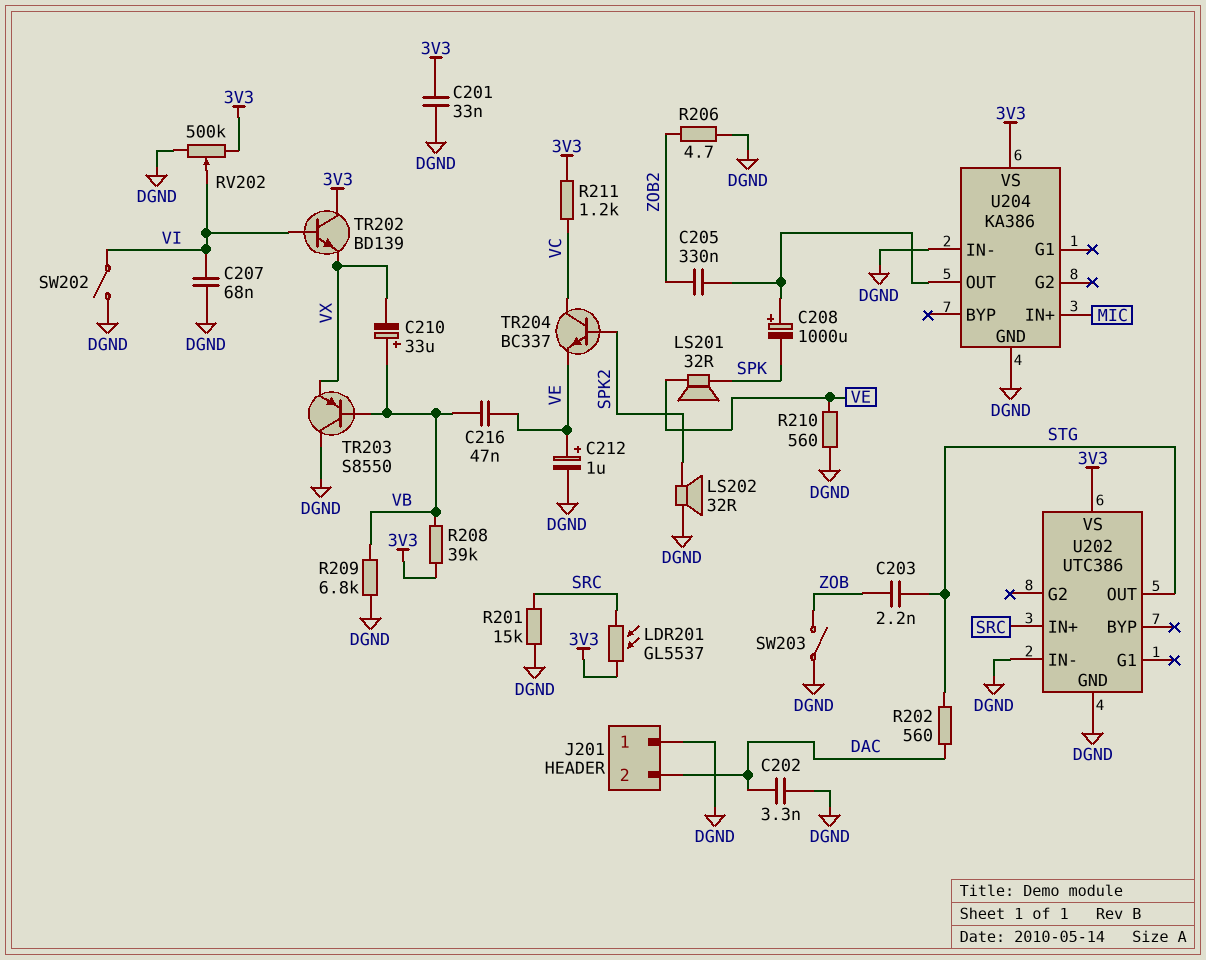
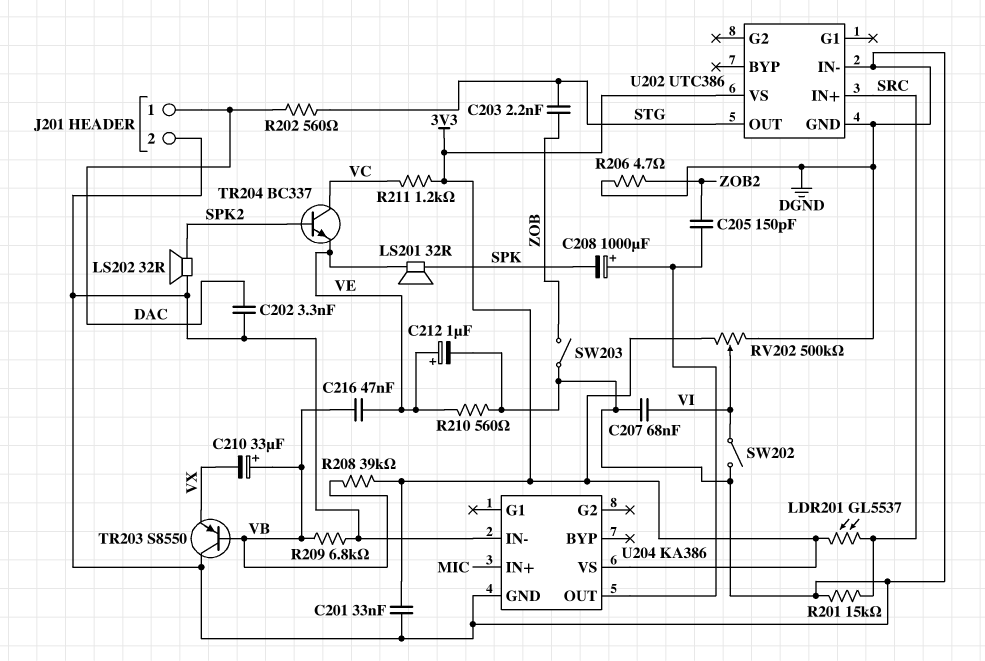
C205: 330nF (U204/OUT, ZOB2) -> 150pF (U204/OUT, ZOB2)
J201 pin 1: DGND -> DAC
J201 pin 2: DAC -> DGND
TR202: NPN BD139 (B VI, C 3V3, E VX) -> none

